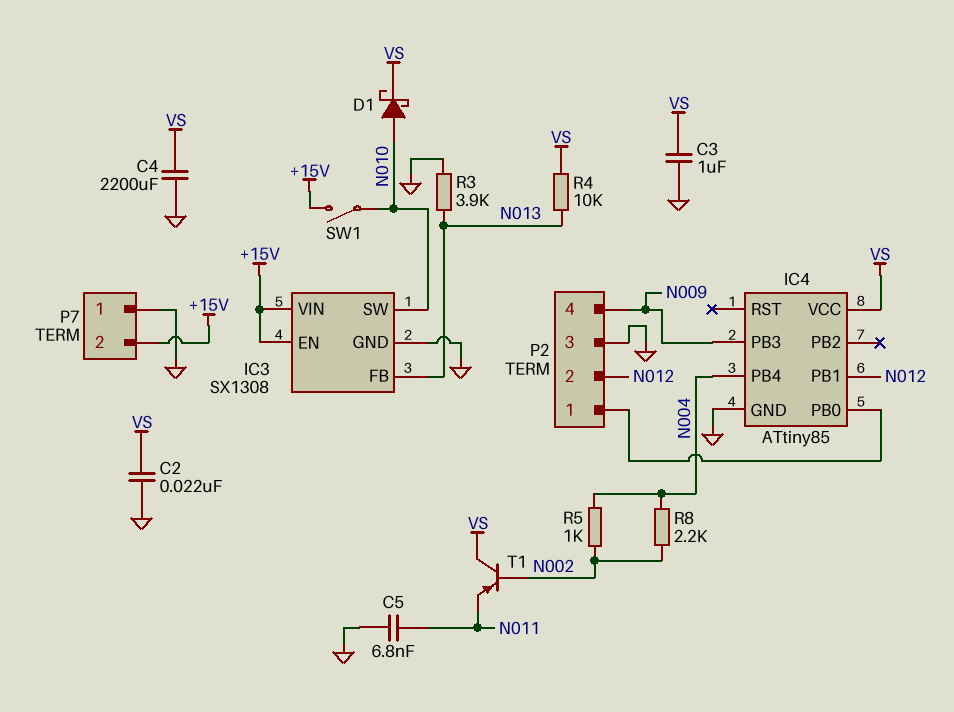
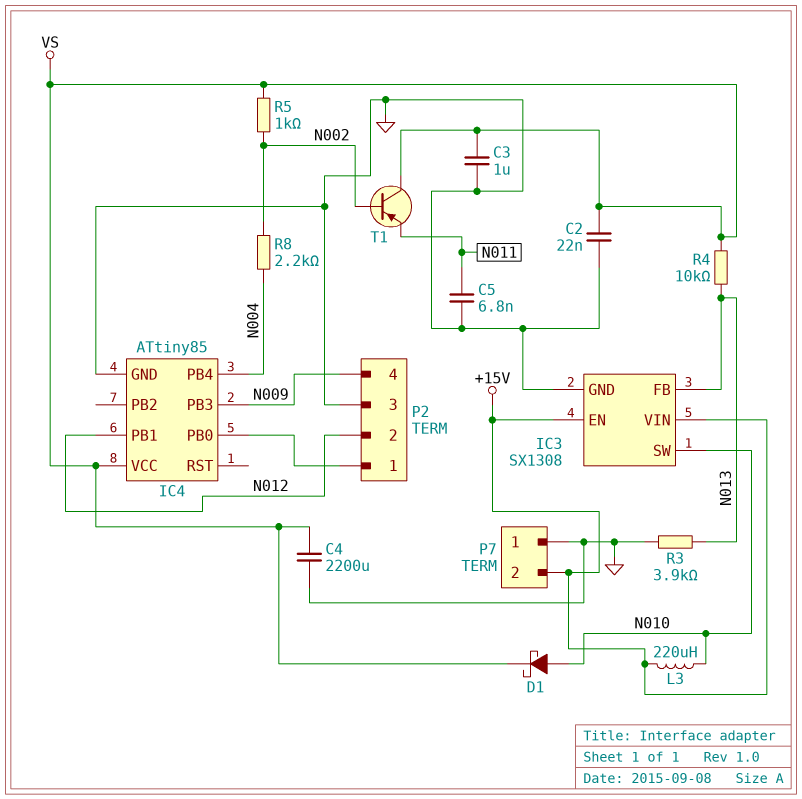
L3: none -> 220uH (+15V, N010)
R5: 1k (N002, N004) -> 1k (N002, VS)
SW1: switch (+15V, N010) -> none

